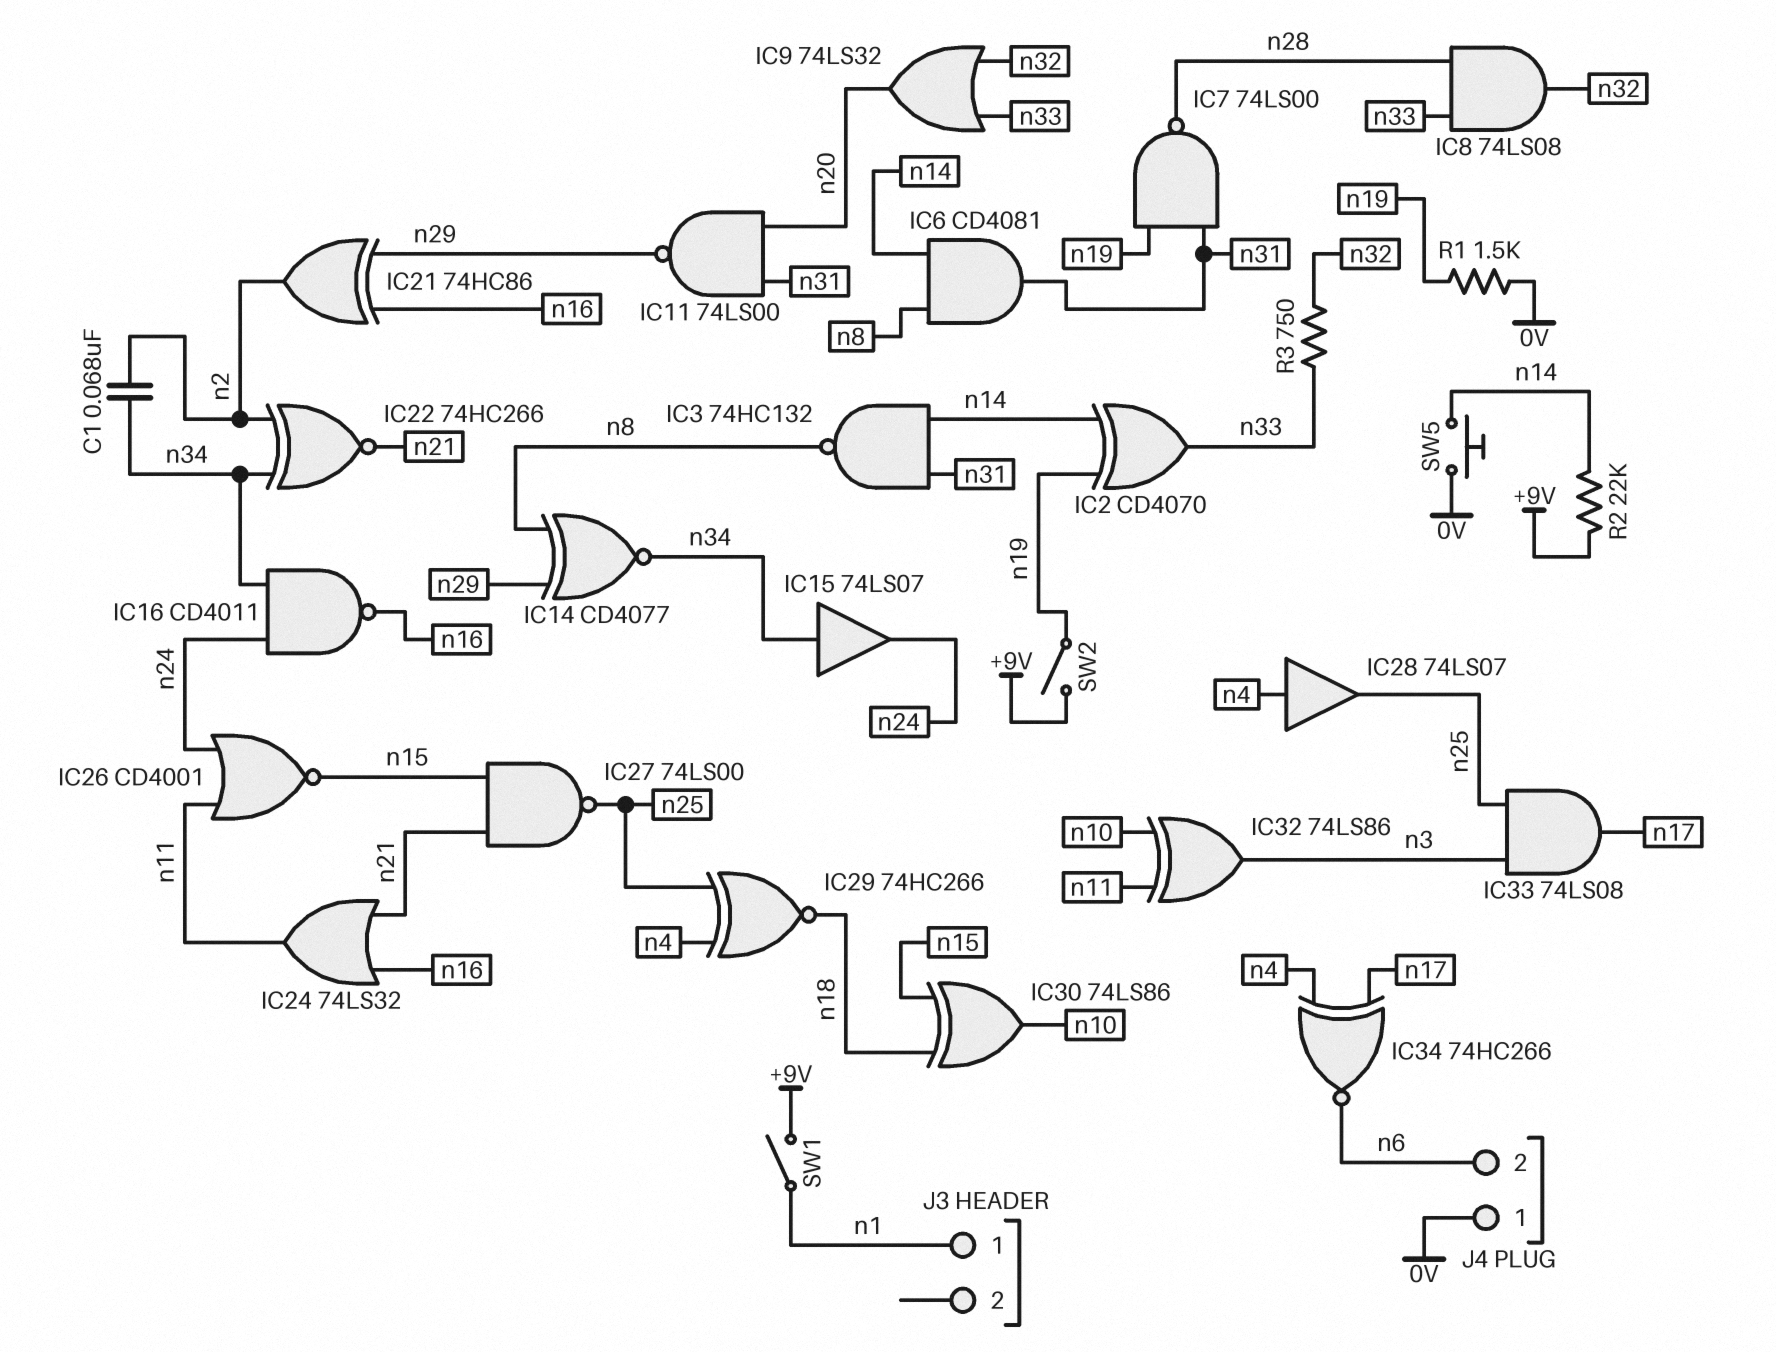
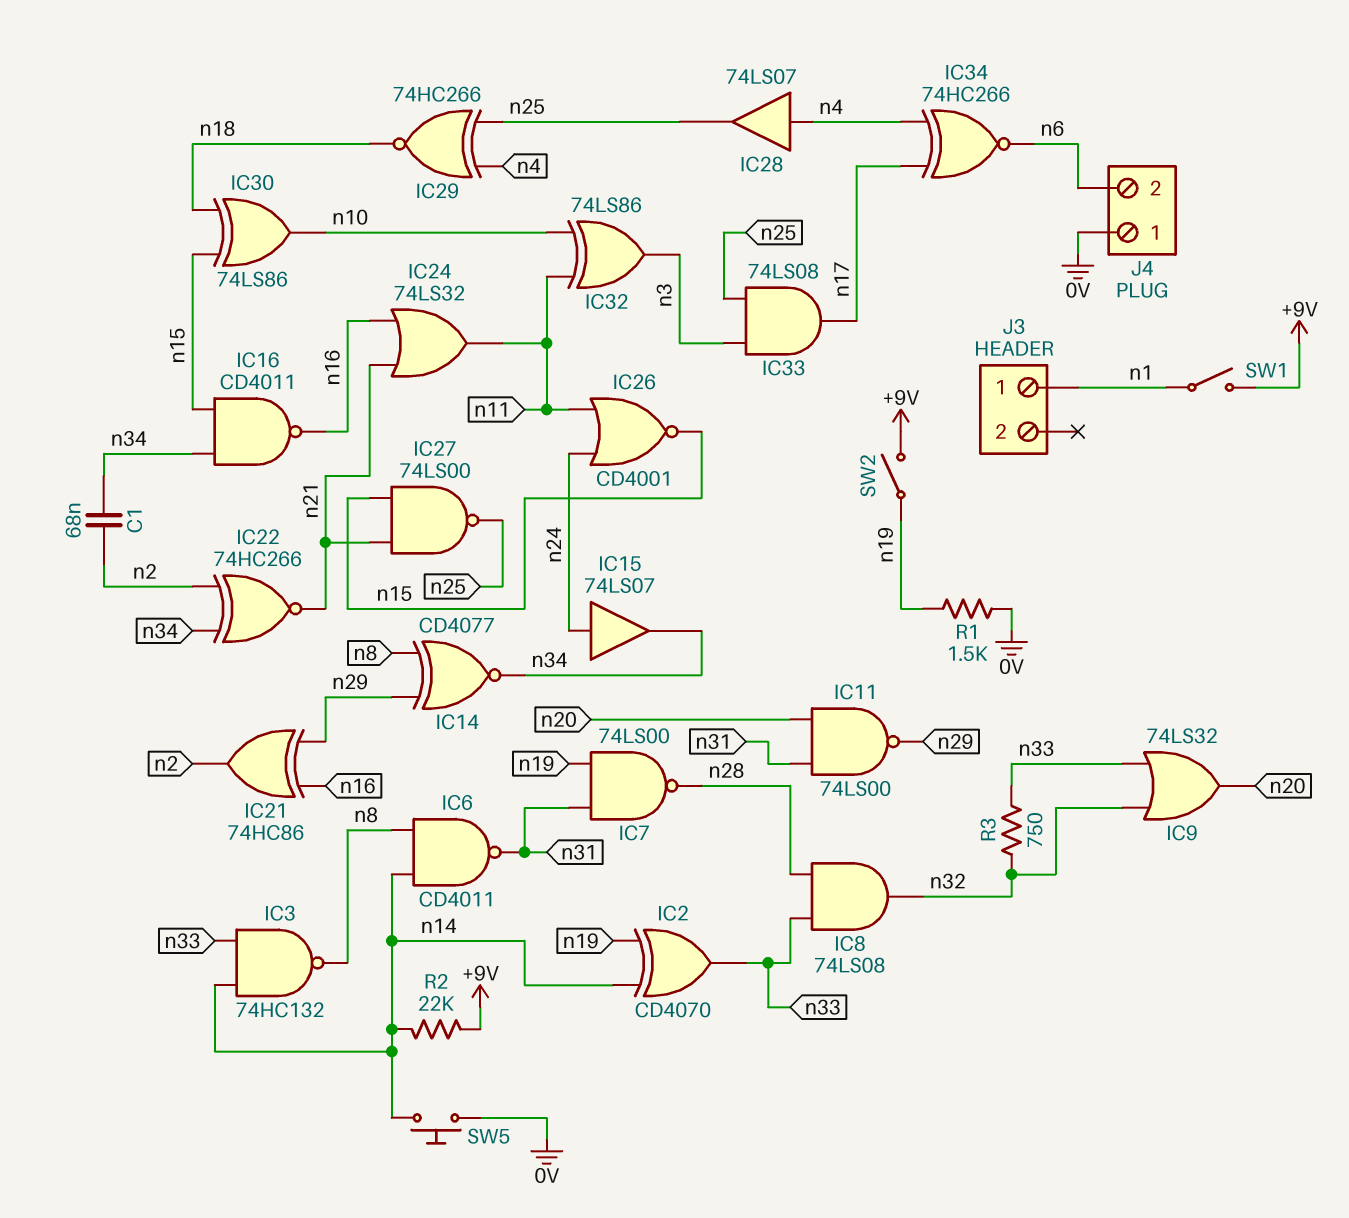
IC3: NAND 74HC132 (in n14, in n31, out n8) -> NAND 74HC132 (in n14, in n33, out n8)
IC6: AND CD4081 (in n8, in n14, out n31) -> NAND CD4011 (in n8, in n14, out n31)
IC15: buffer 74LS07 (in n34, out n24) -> buffer 74LS07 (in n24, out n34)
IC16: NAND CD4011 (in n24, in n34, out n16) -> NAND CD4011 (in n15, in n34, out n16)

